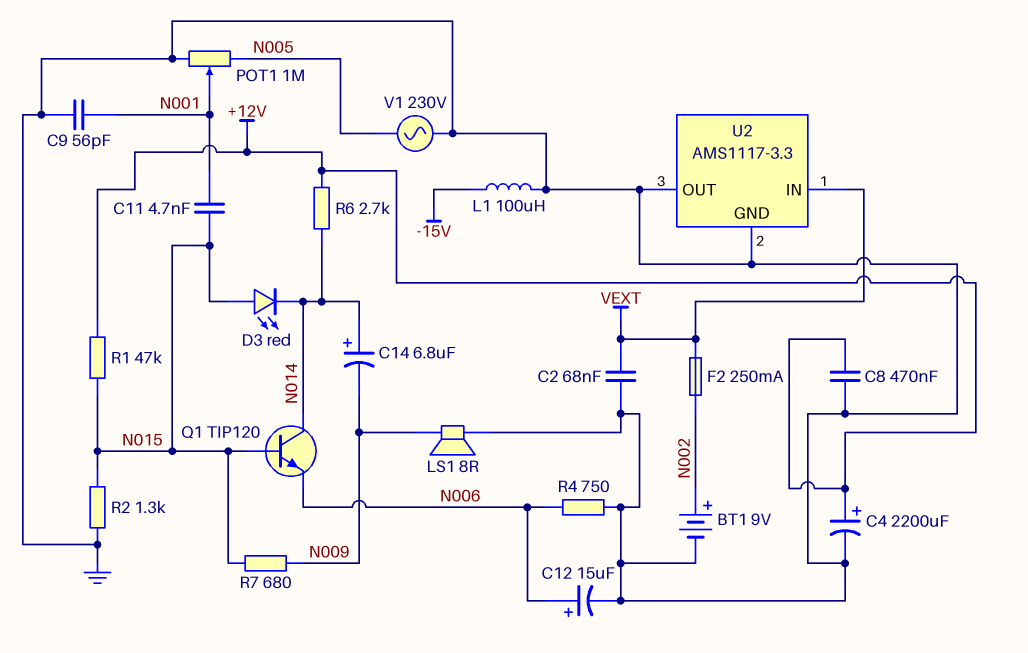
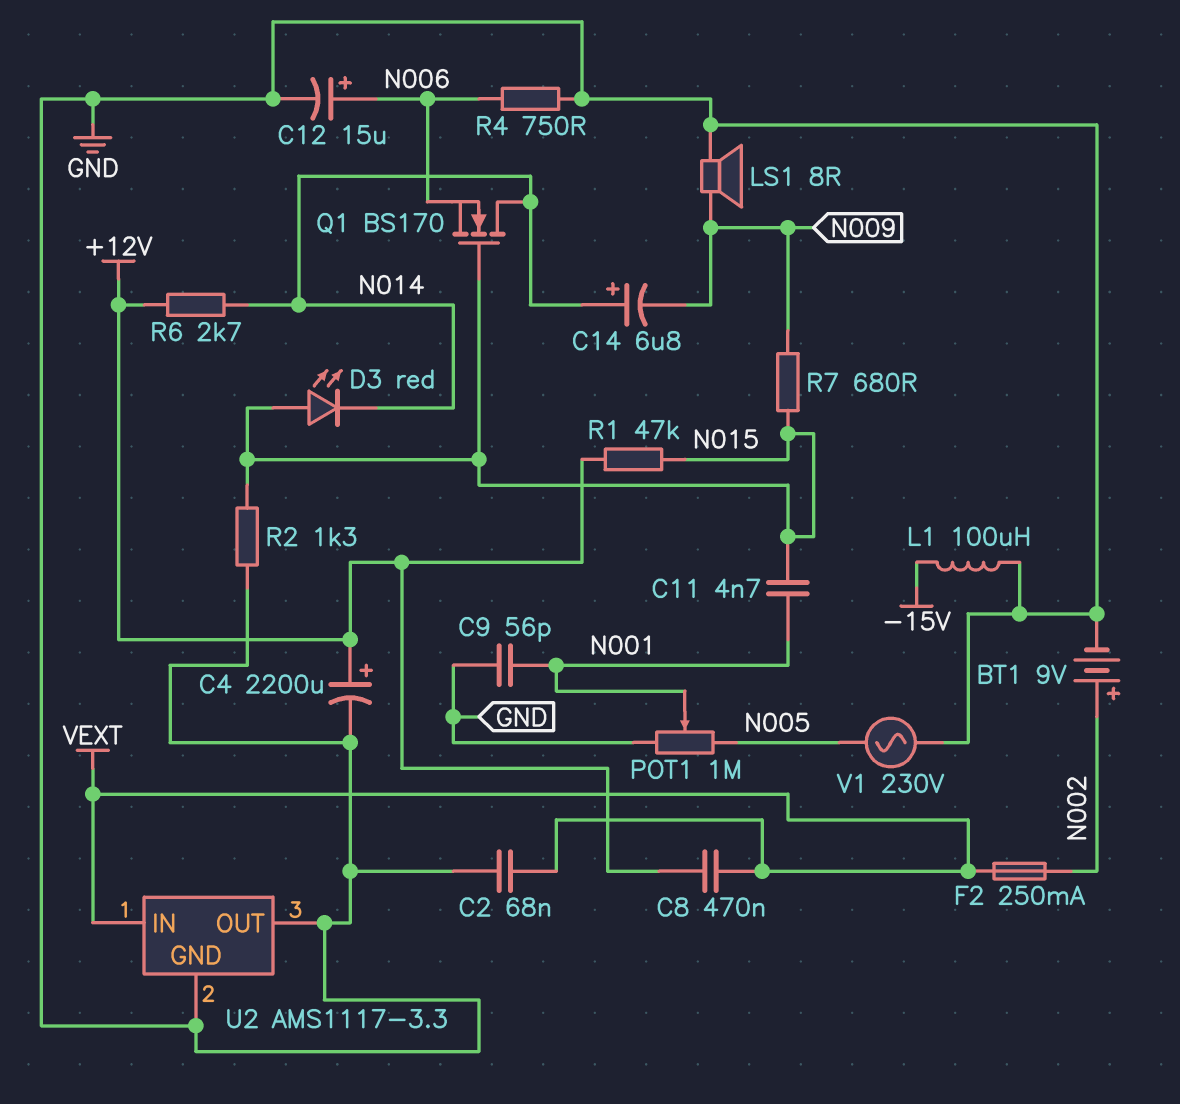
C8: 470nF (+12V, GND) -> 470nF (+12V, VEXT)
Q1: NPN TIP120 (B N015, C N014, E N006) -> NMOS BS170 (G N015, D N014, S N006)

